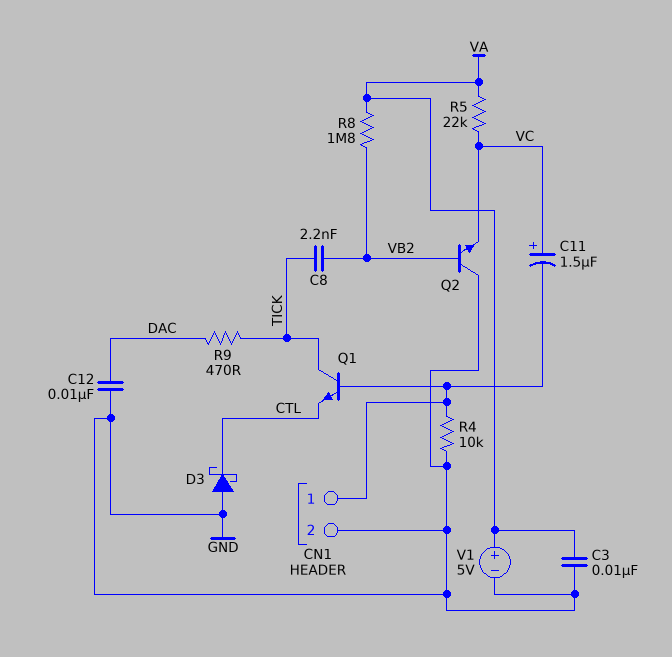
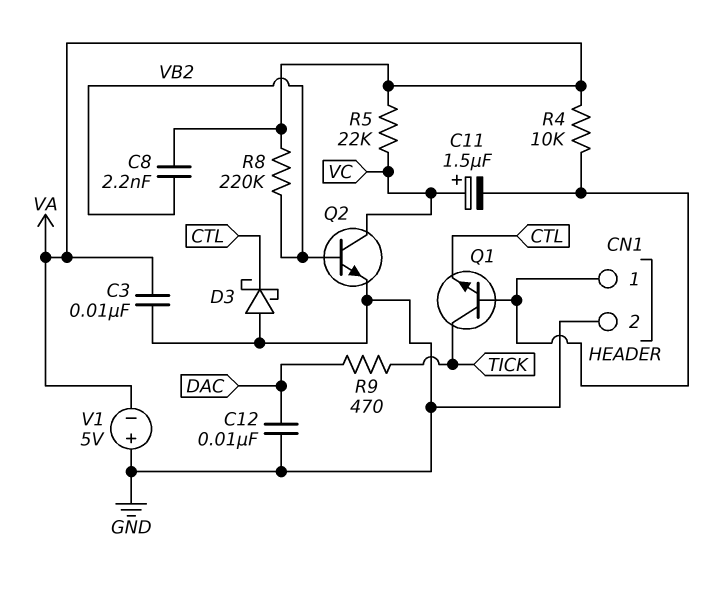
C8: 2.2nF (TICK, VB2) -> 2.2nF (VA, VB2)
Q2: NPN (B VB2, C GND, E VC) -> NPN (B VB2, C VC, E GND)
R4: 10k (CN1/1, GND) -> 10k (CN1/1, VA)
R8: 1.8M (VA, VB2) -> 220k (VA, VB2)
V1: 5V (plus VA, minus GND) -> 5V (plus GND, minus VA)

